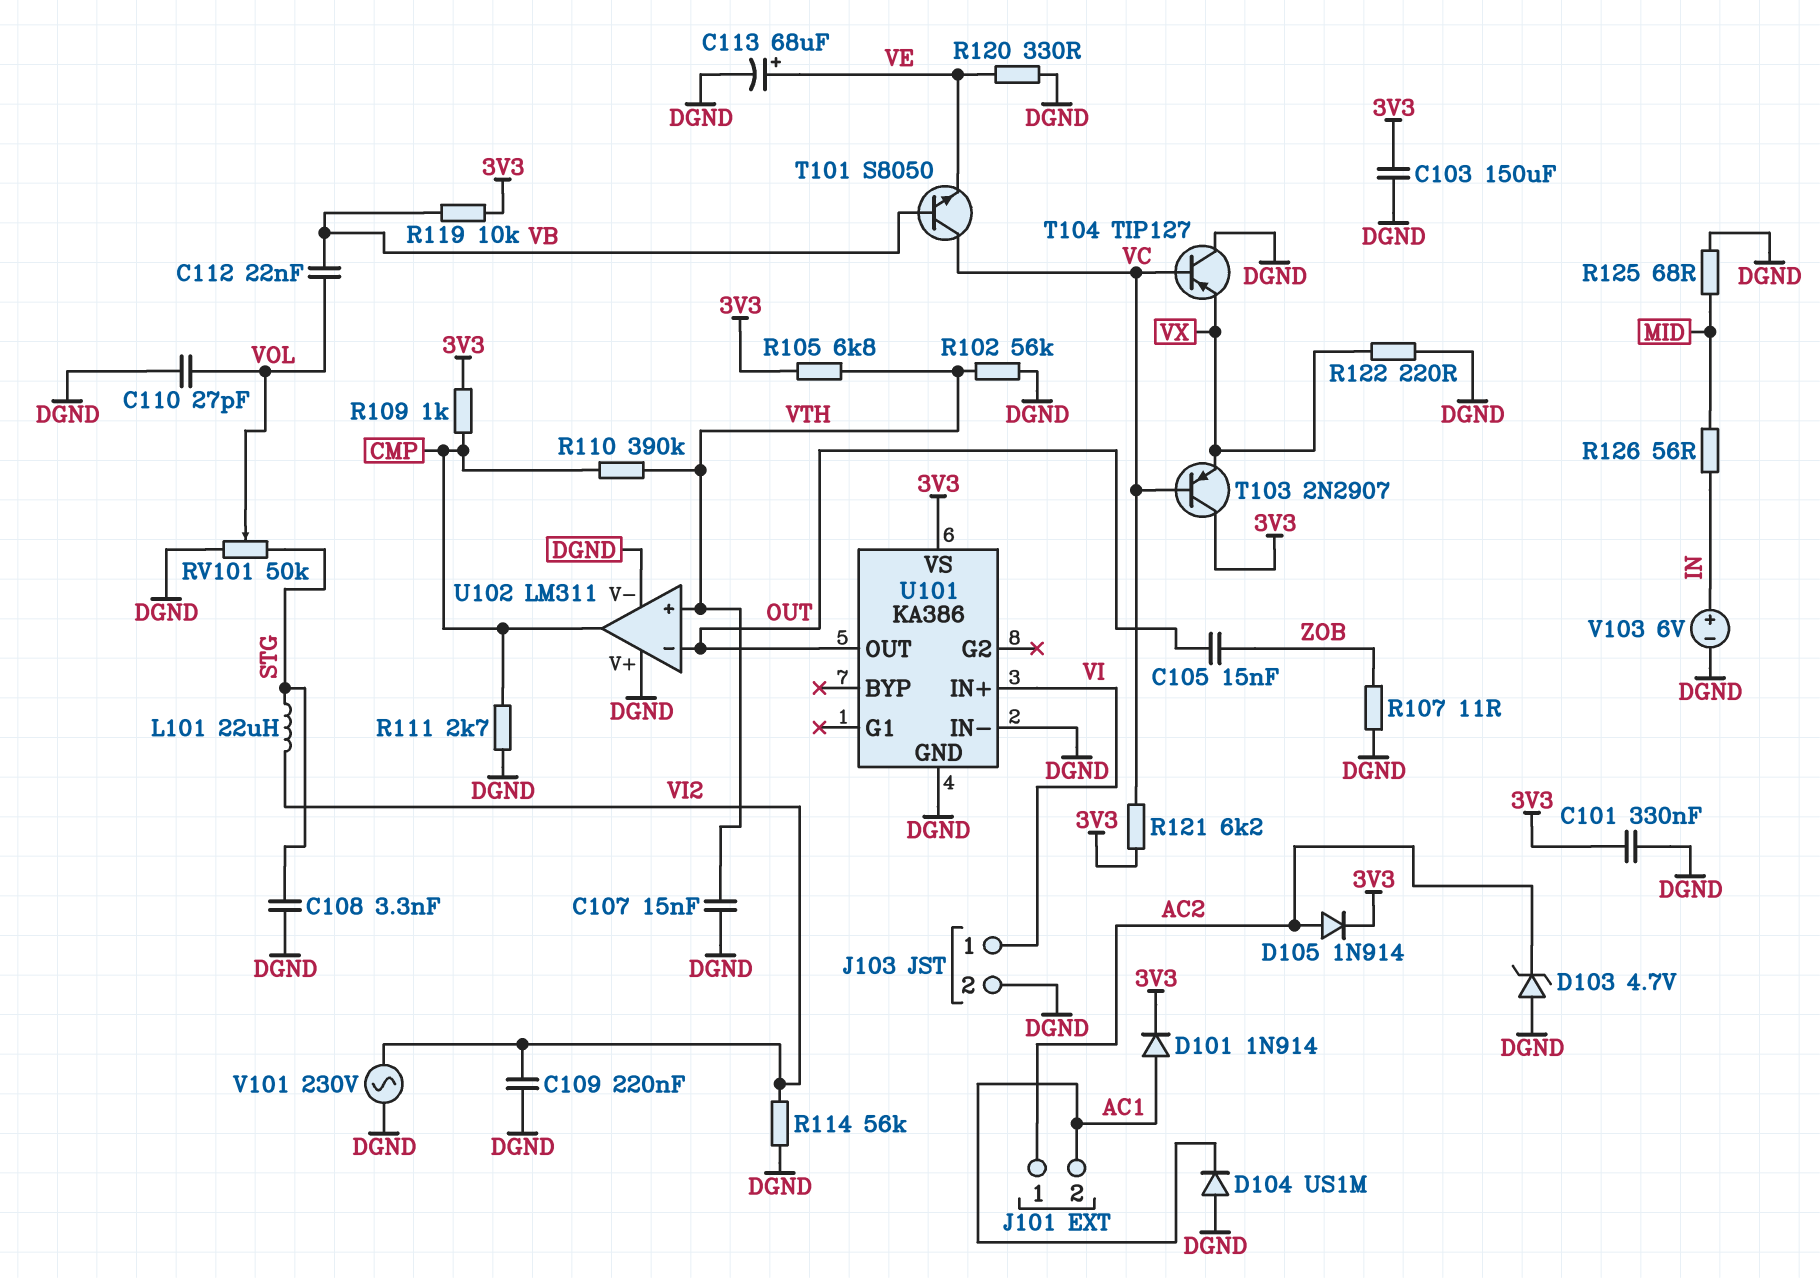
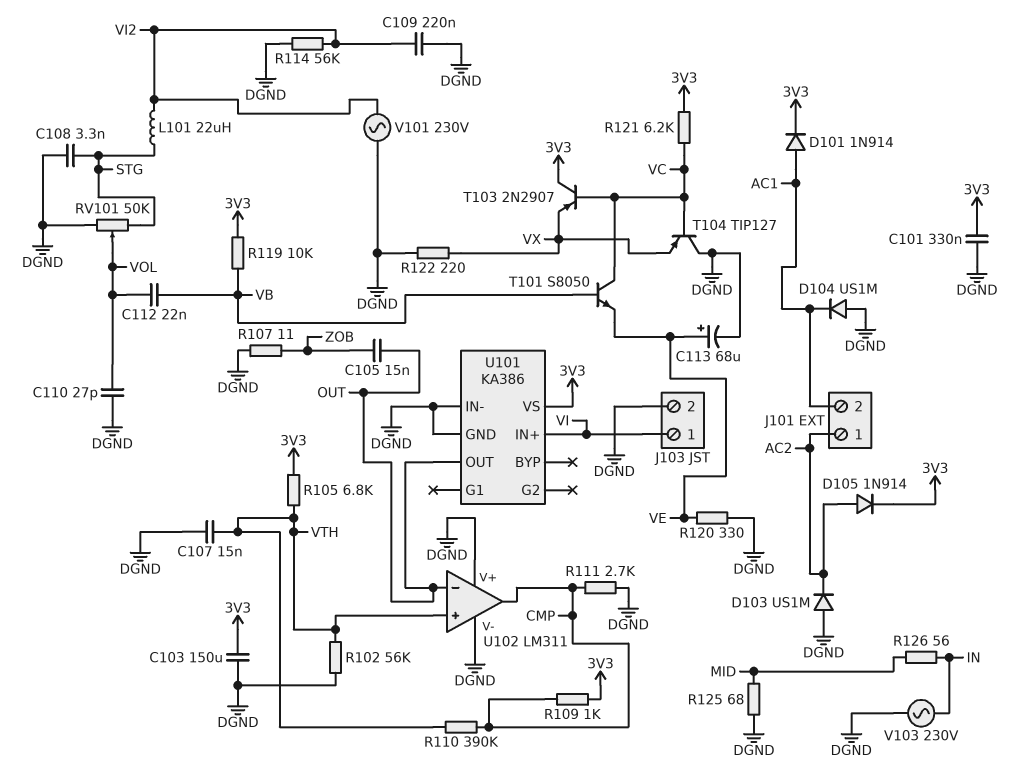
D103: zener 4.7V (A DGND, K AC2) -> diode US1M (A DGND, K AC2)
V103: 6V (plus IN, minus DGND) -> AC 230V (DGND, IN)

